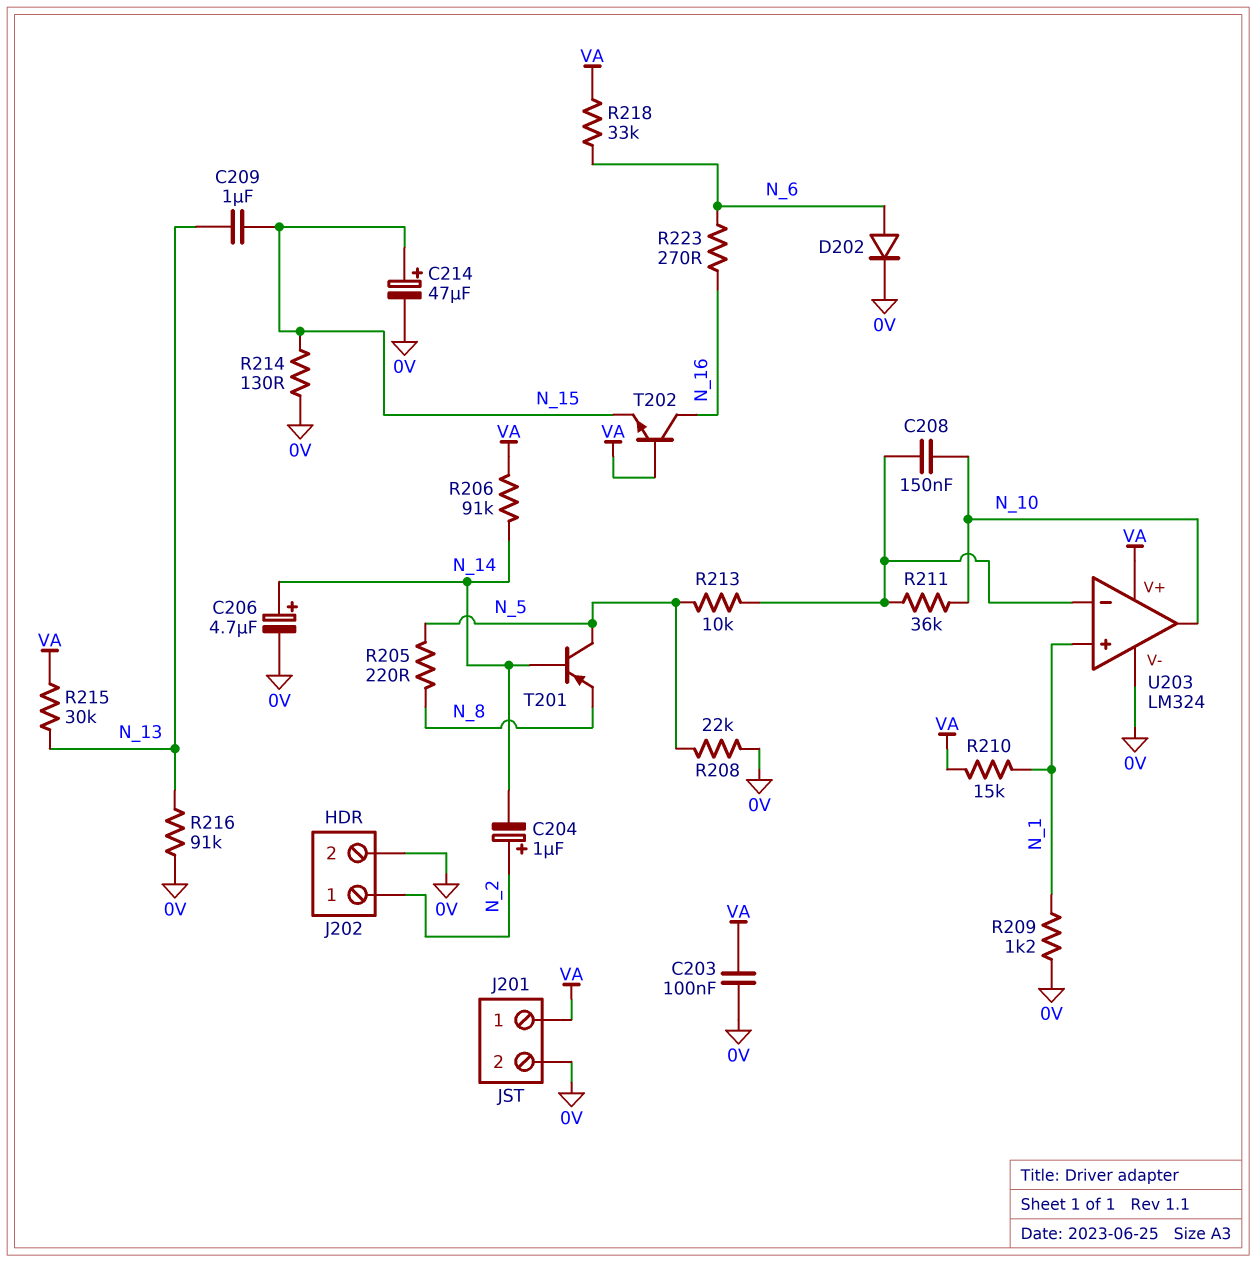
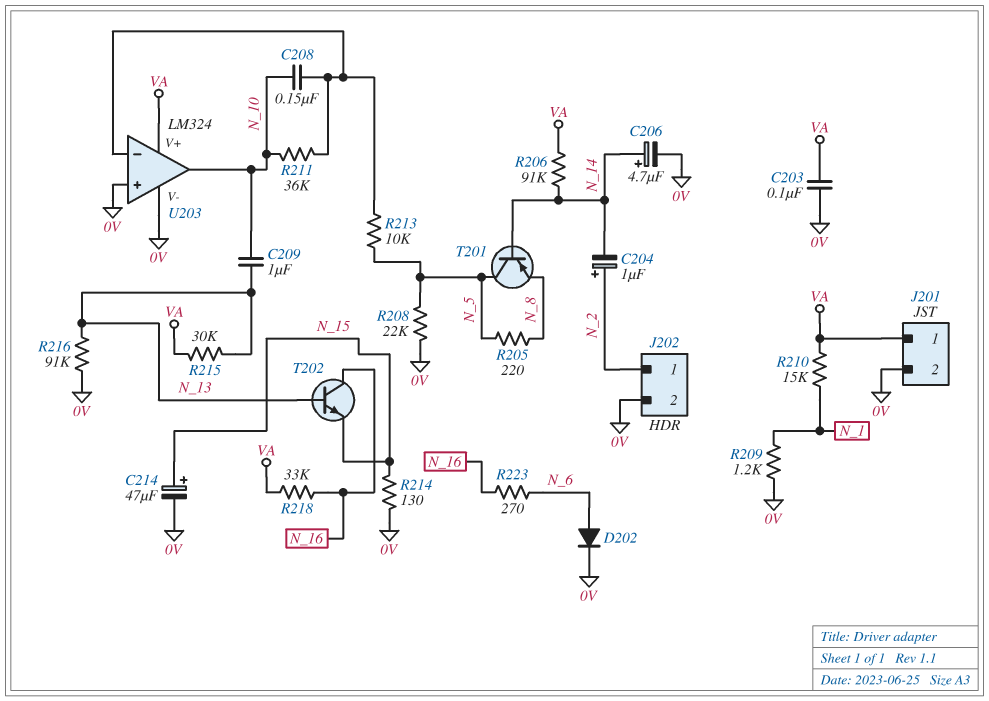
C209: 1uF (N_13, N_15) -> 1uF (N_10, N_13)
R218: 33k (N_6, VA) -> 33k (N_16, VA)
T202: NPN (B VA, C N_16, E N_15) -> NPN (B N_13, C N_16, E N_15)
U203 pin in+: N_1 -> 0V

